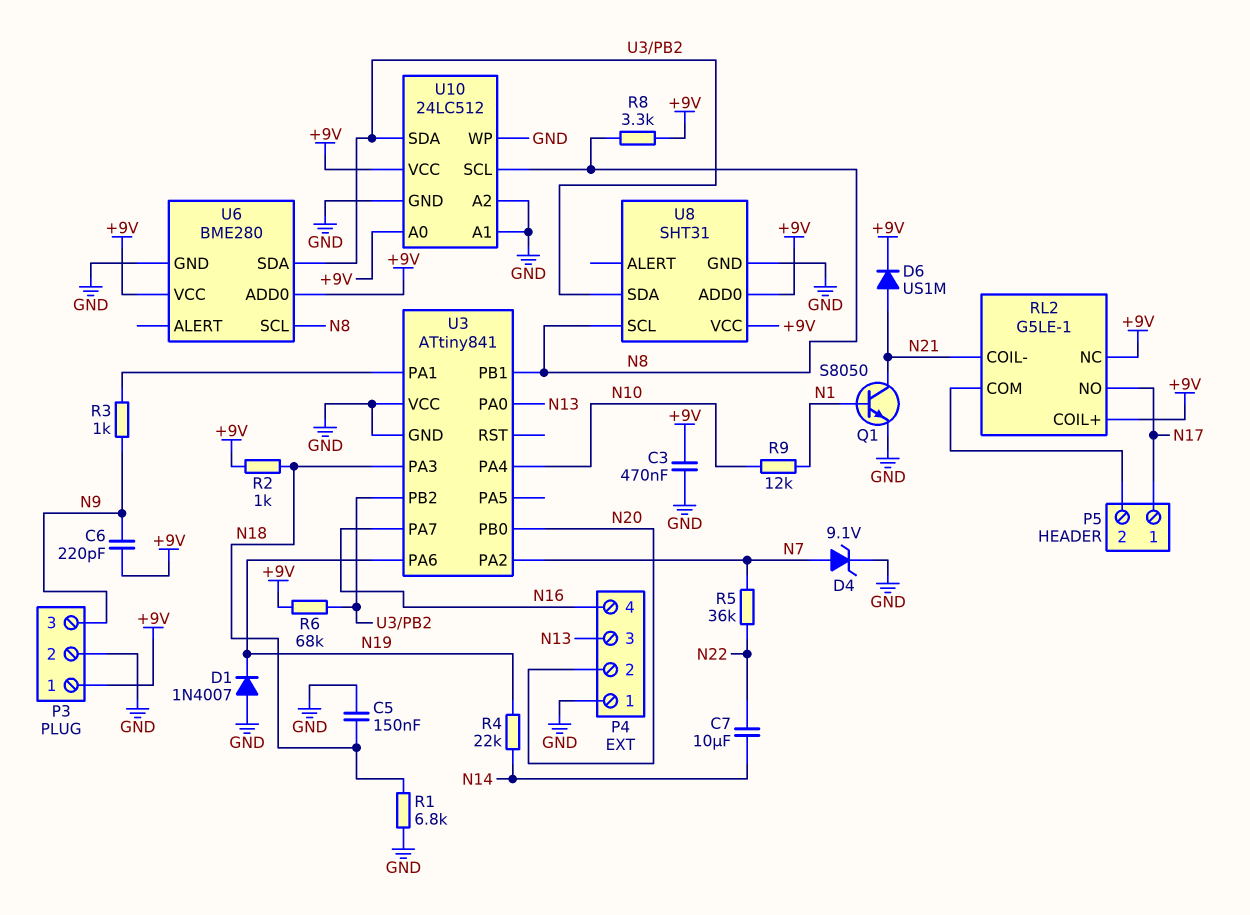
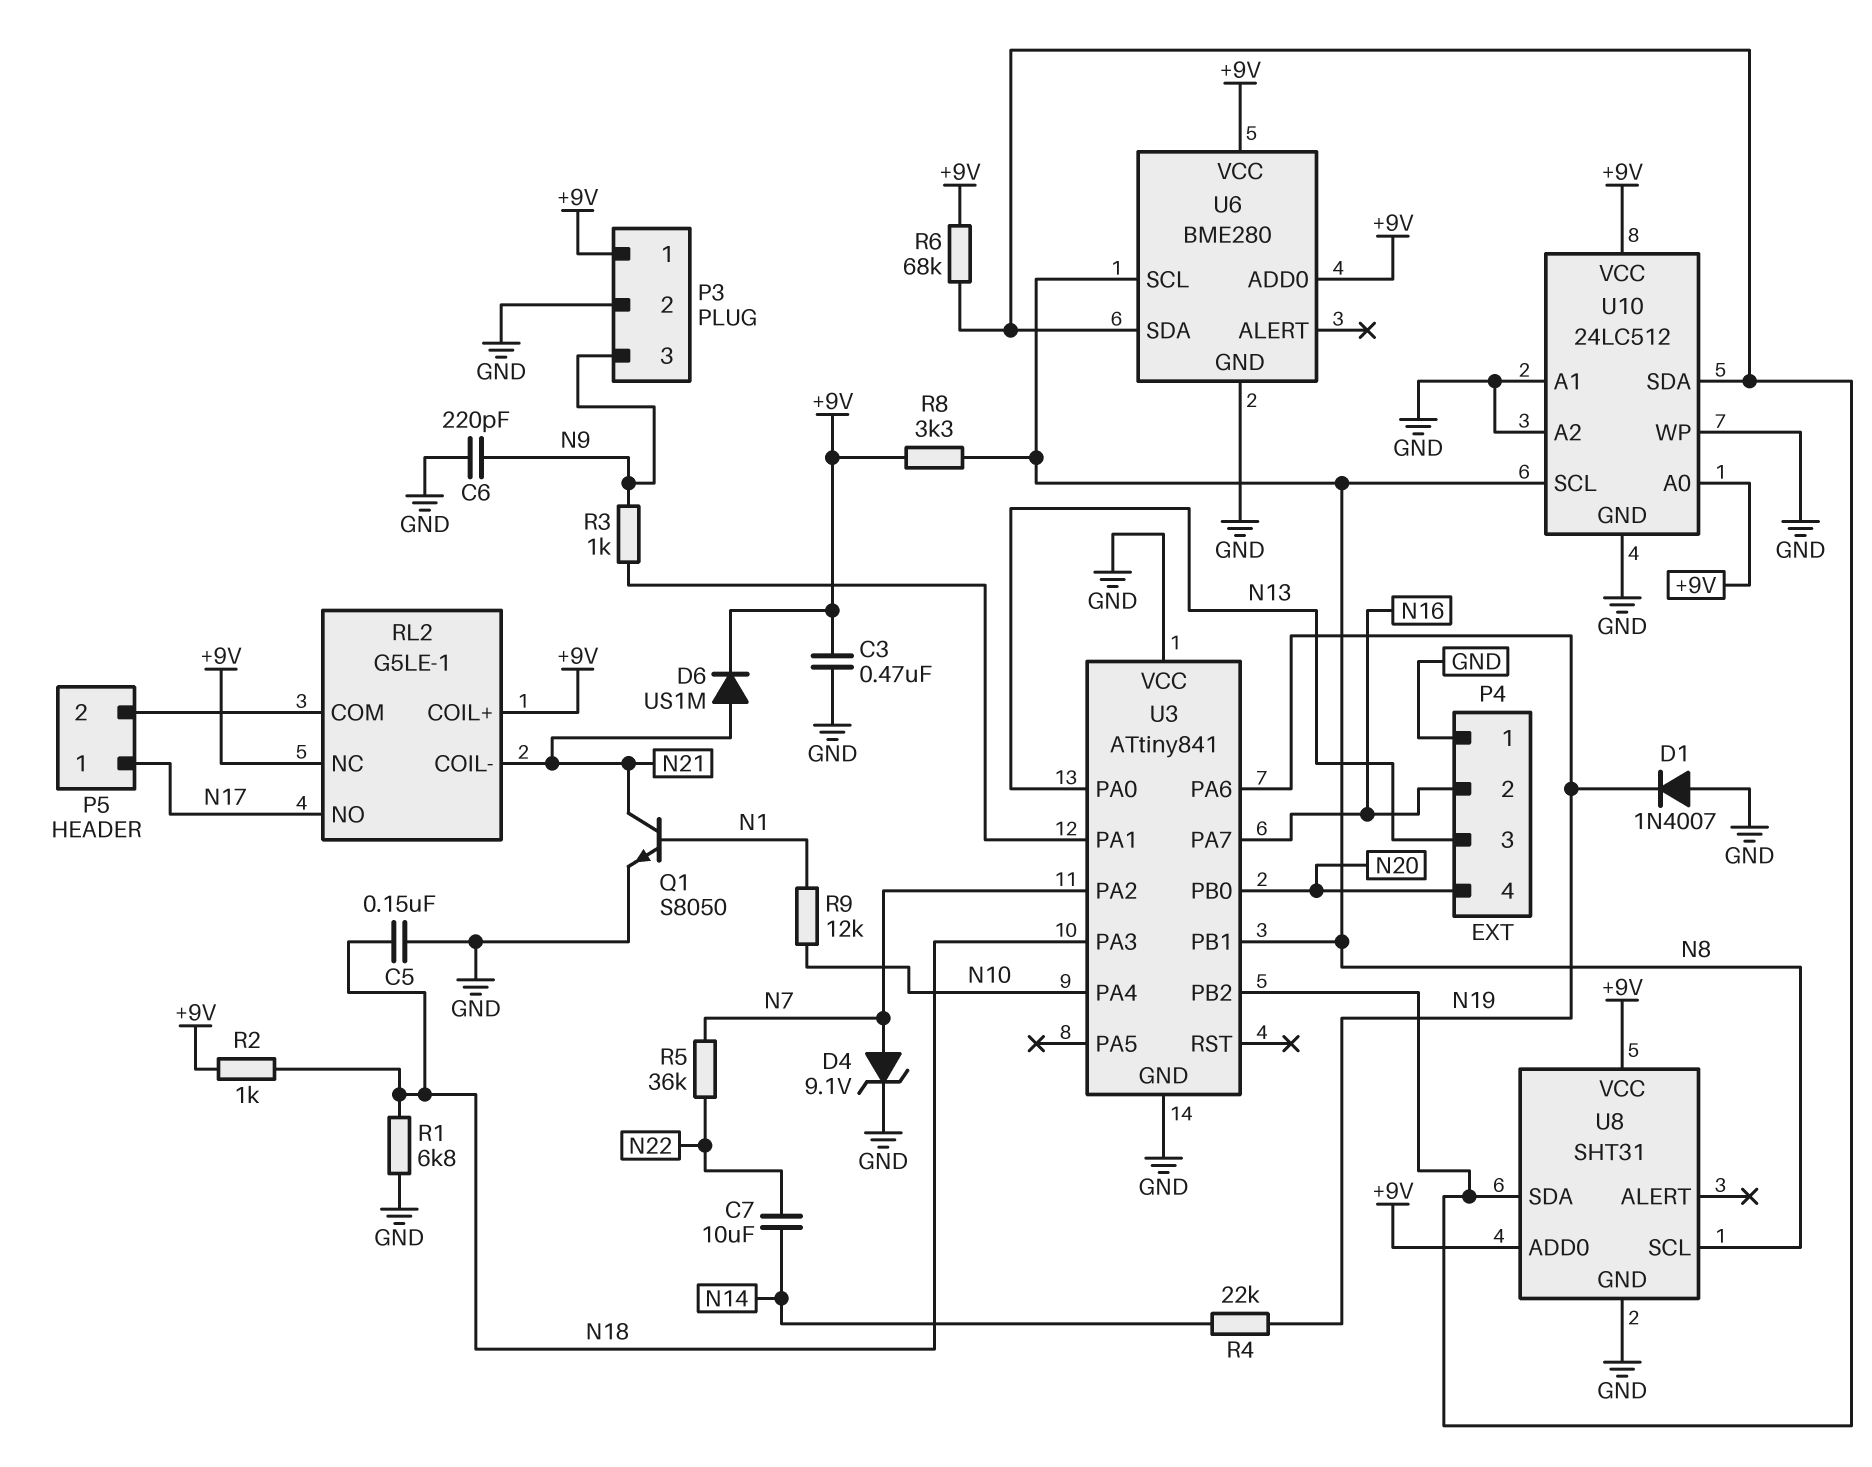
C6: 220pF (+9V, N9) -> 220pF (GND, N9)
P4 pin 2: N20 -> N16
P4 pin 4: N16 -> N20

